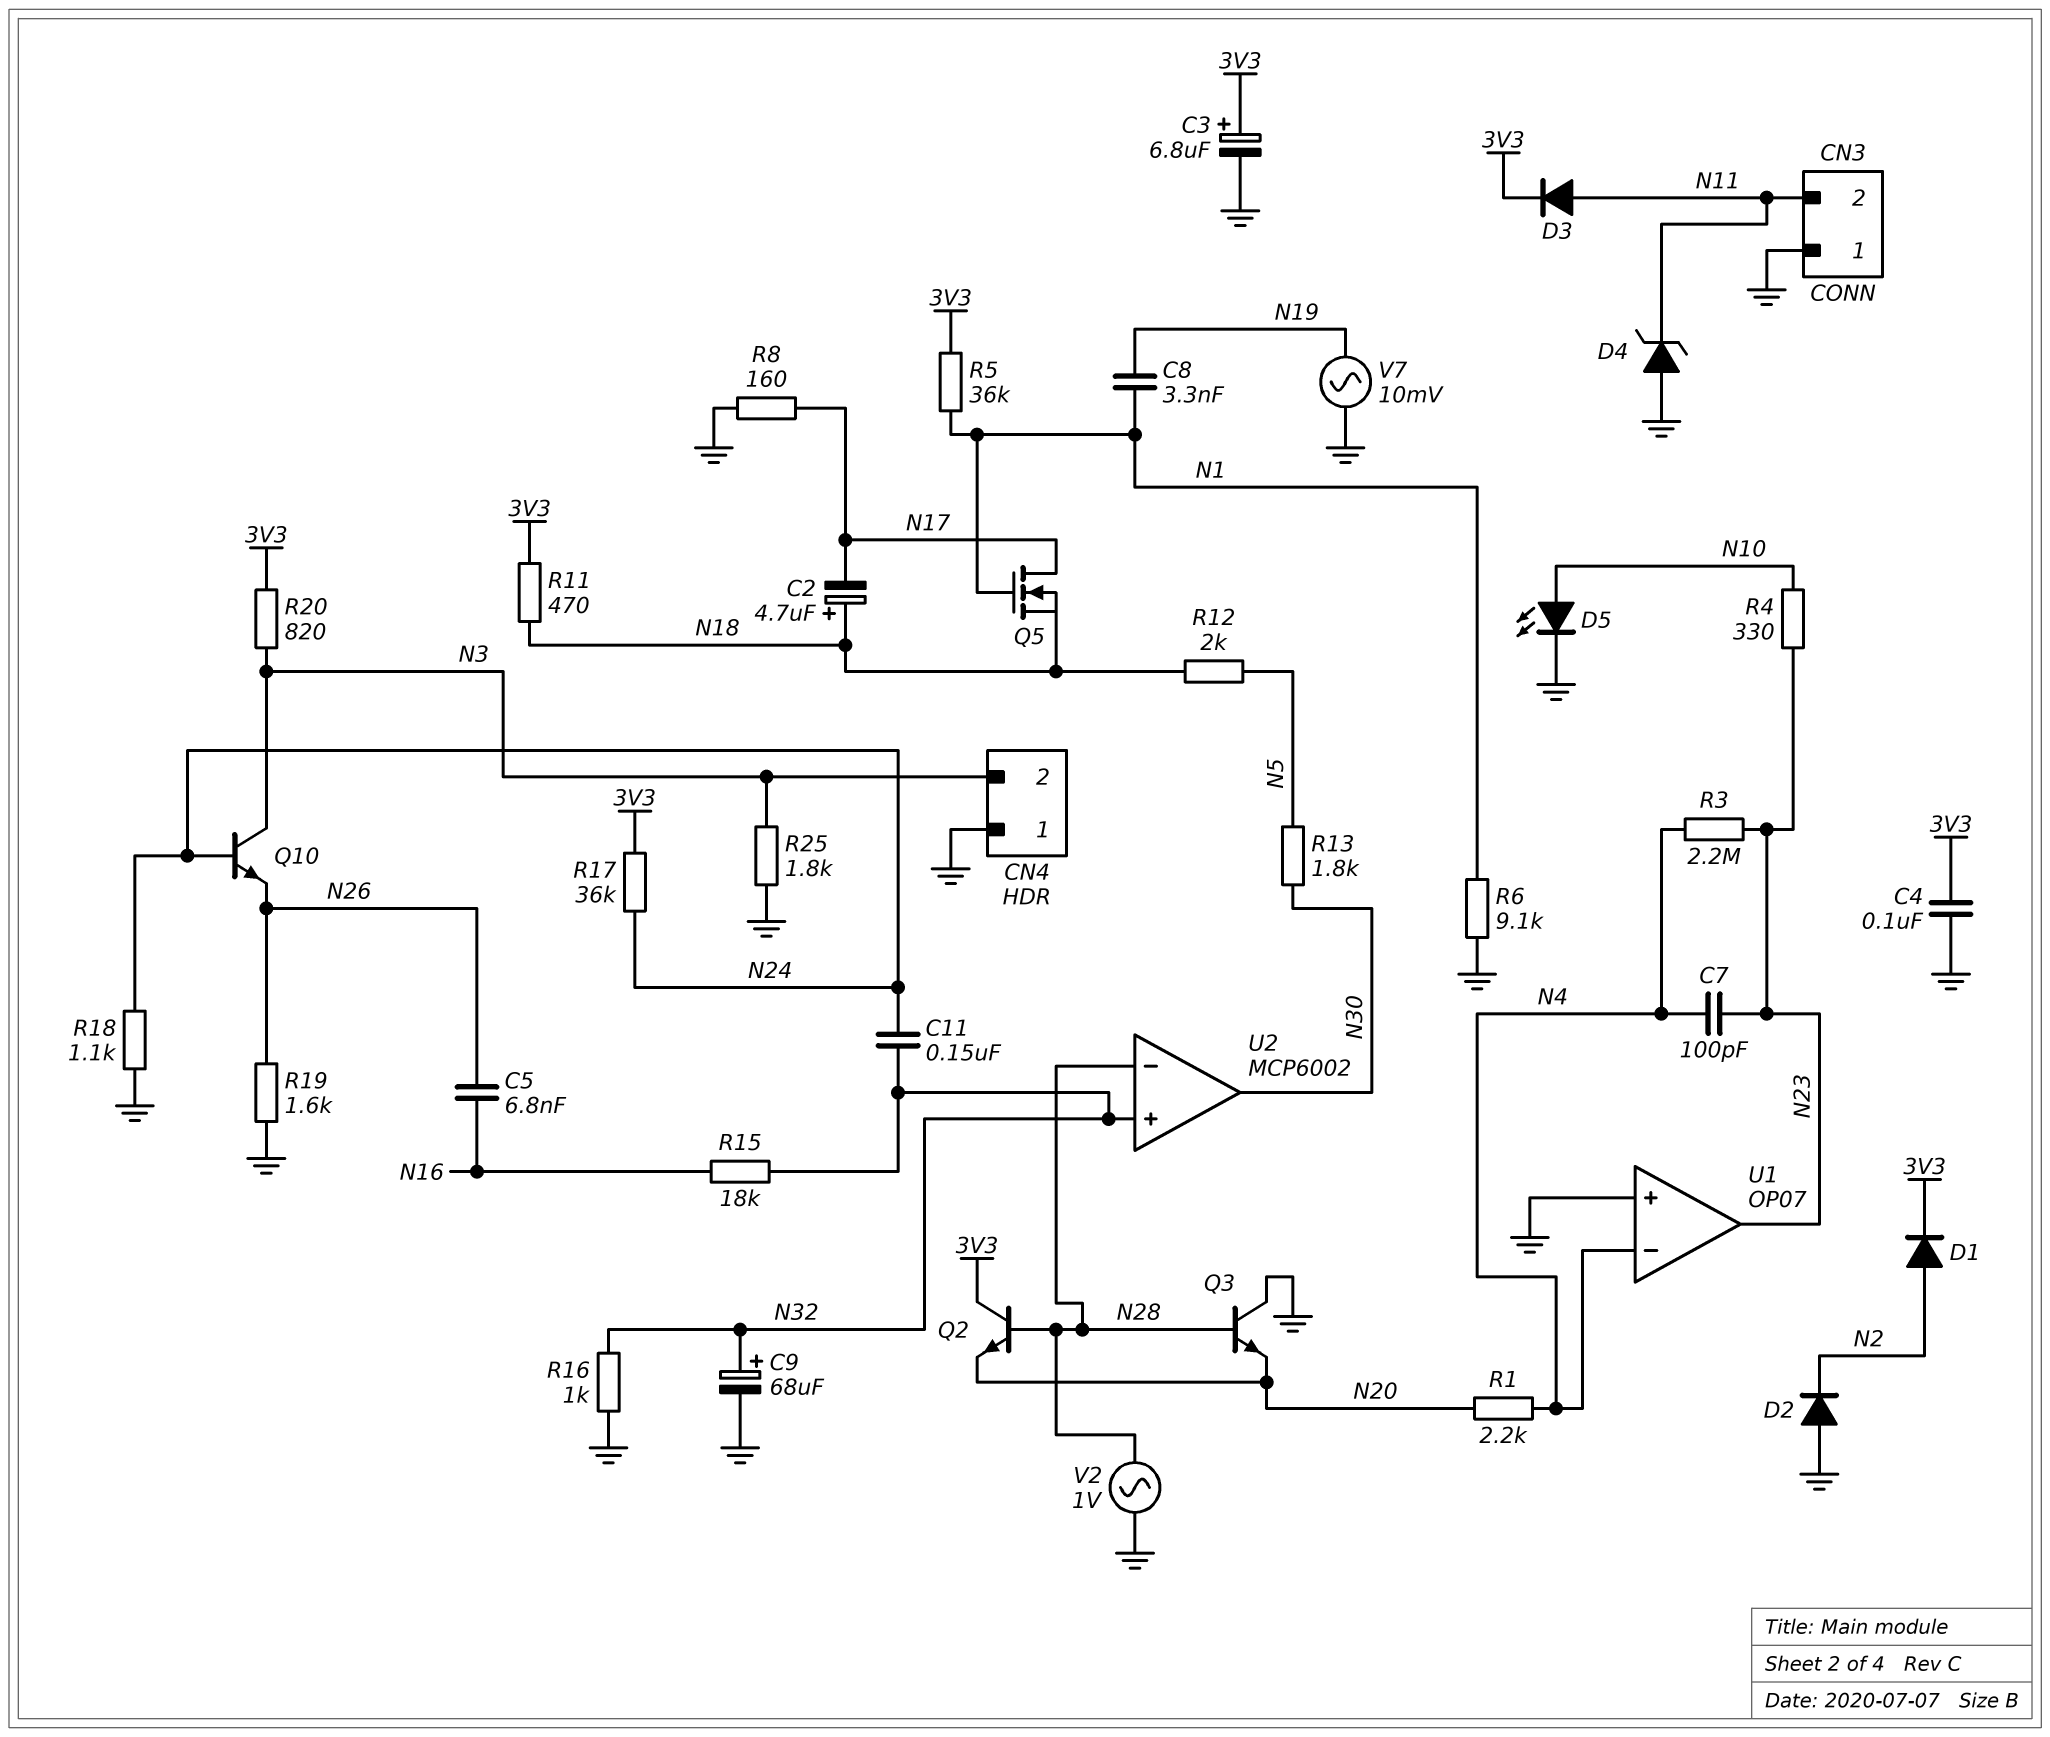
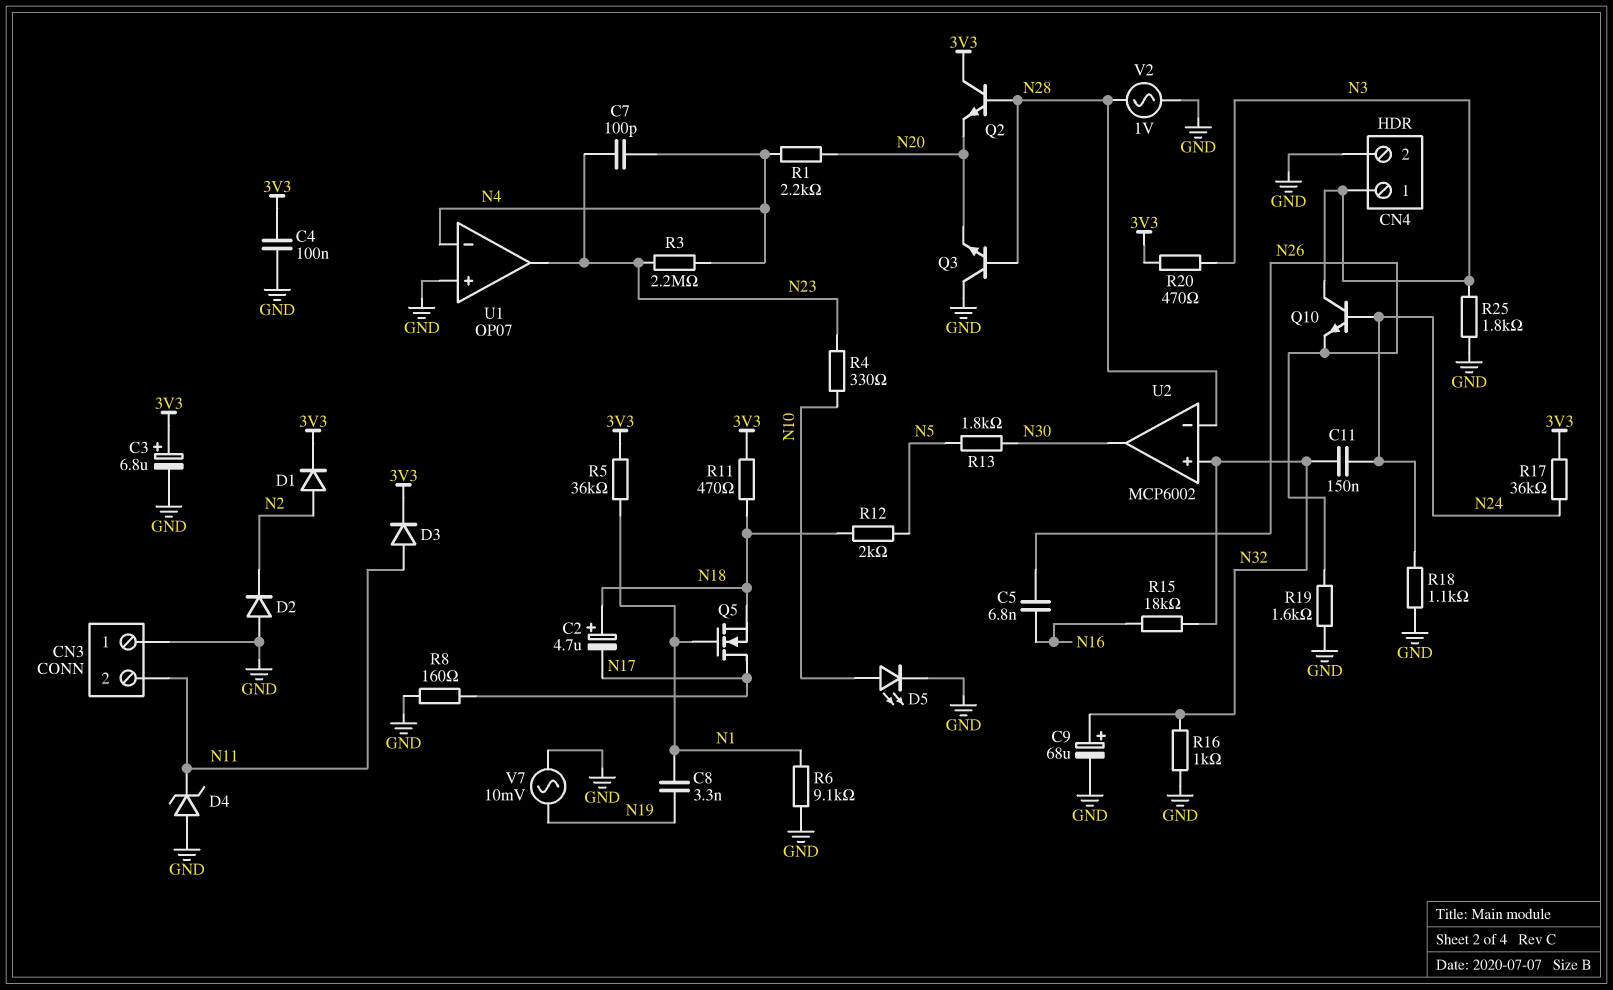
CN4 pin 1: GND -> N3
CN4 pin 2: N3 -> GND
R20: 820 (3V3, N3) -> 470 (3V3, N3)

